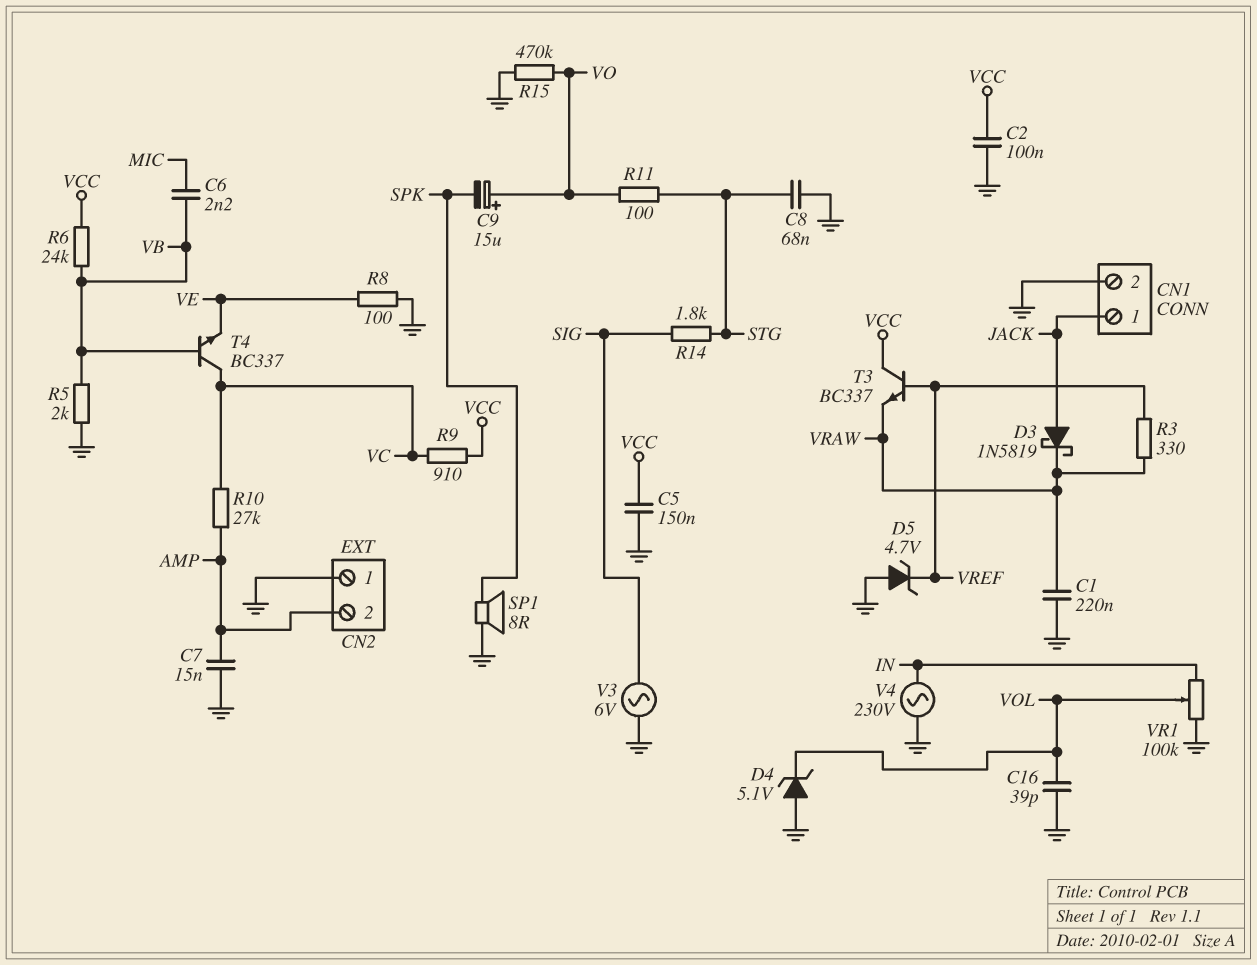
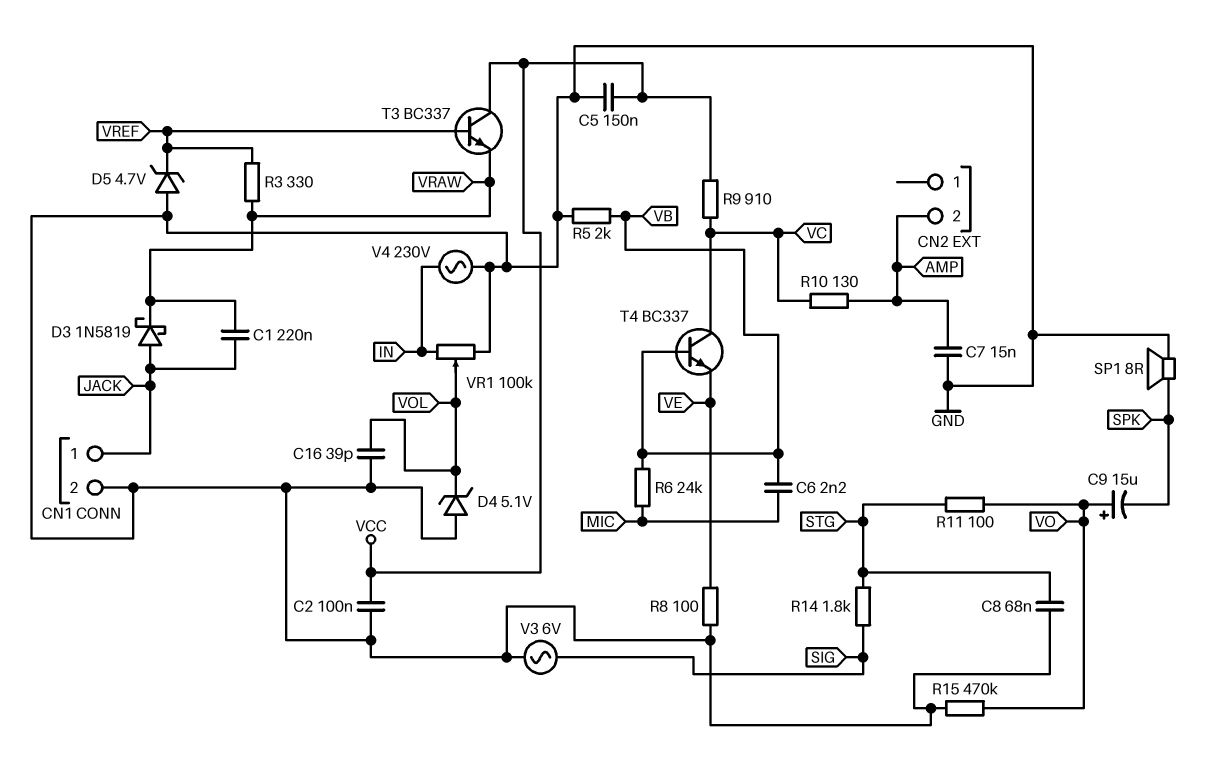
C1: 220nF (GND, VRAW) -> 220nF (JACK, VRAW)
CN2 pin 1: GND -> none
R6: 24k (VB, VCC) -> 24k (MIC, VB)
R10: 27k (AMP, VC) -> 130 (AMP, VC)

